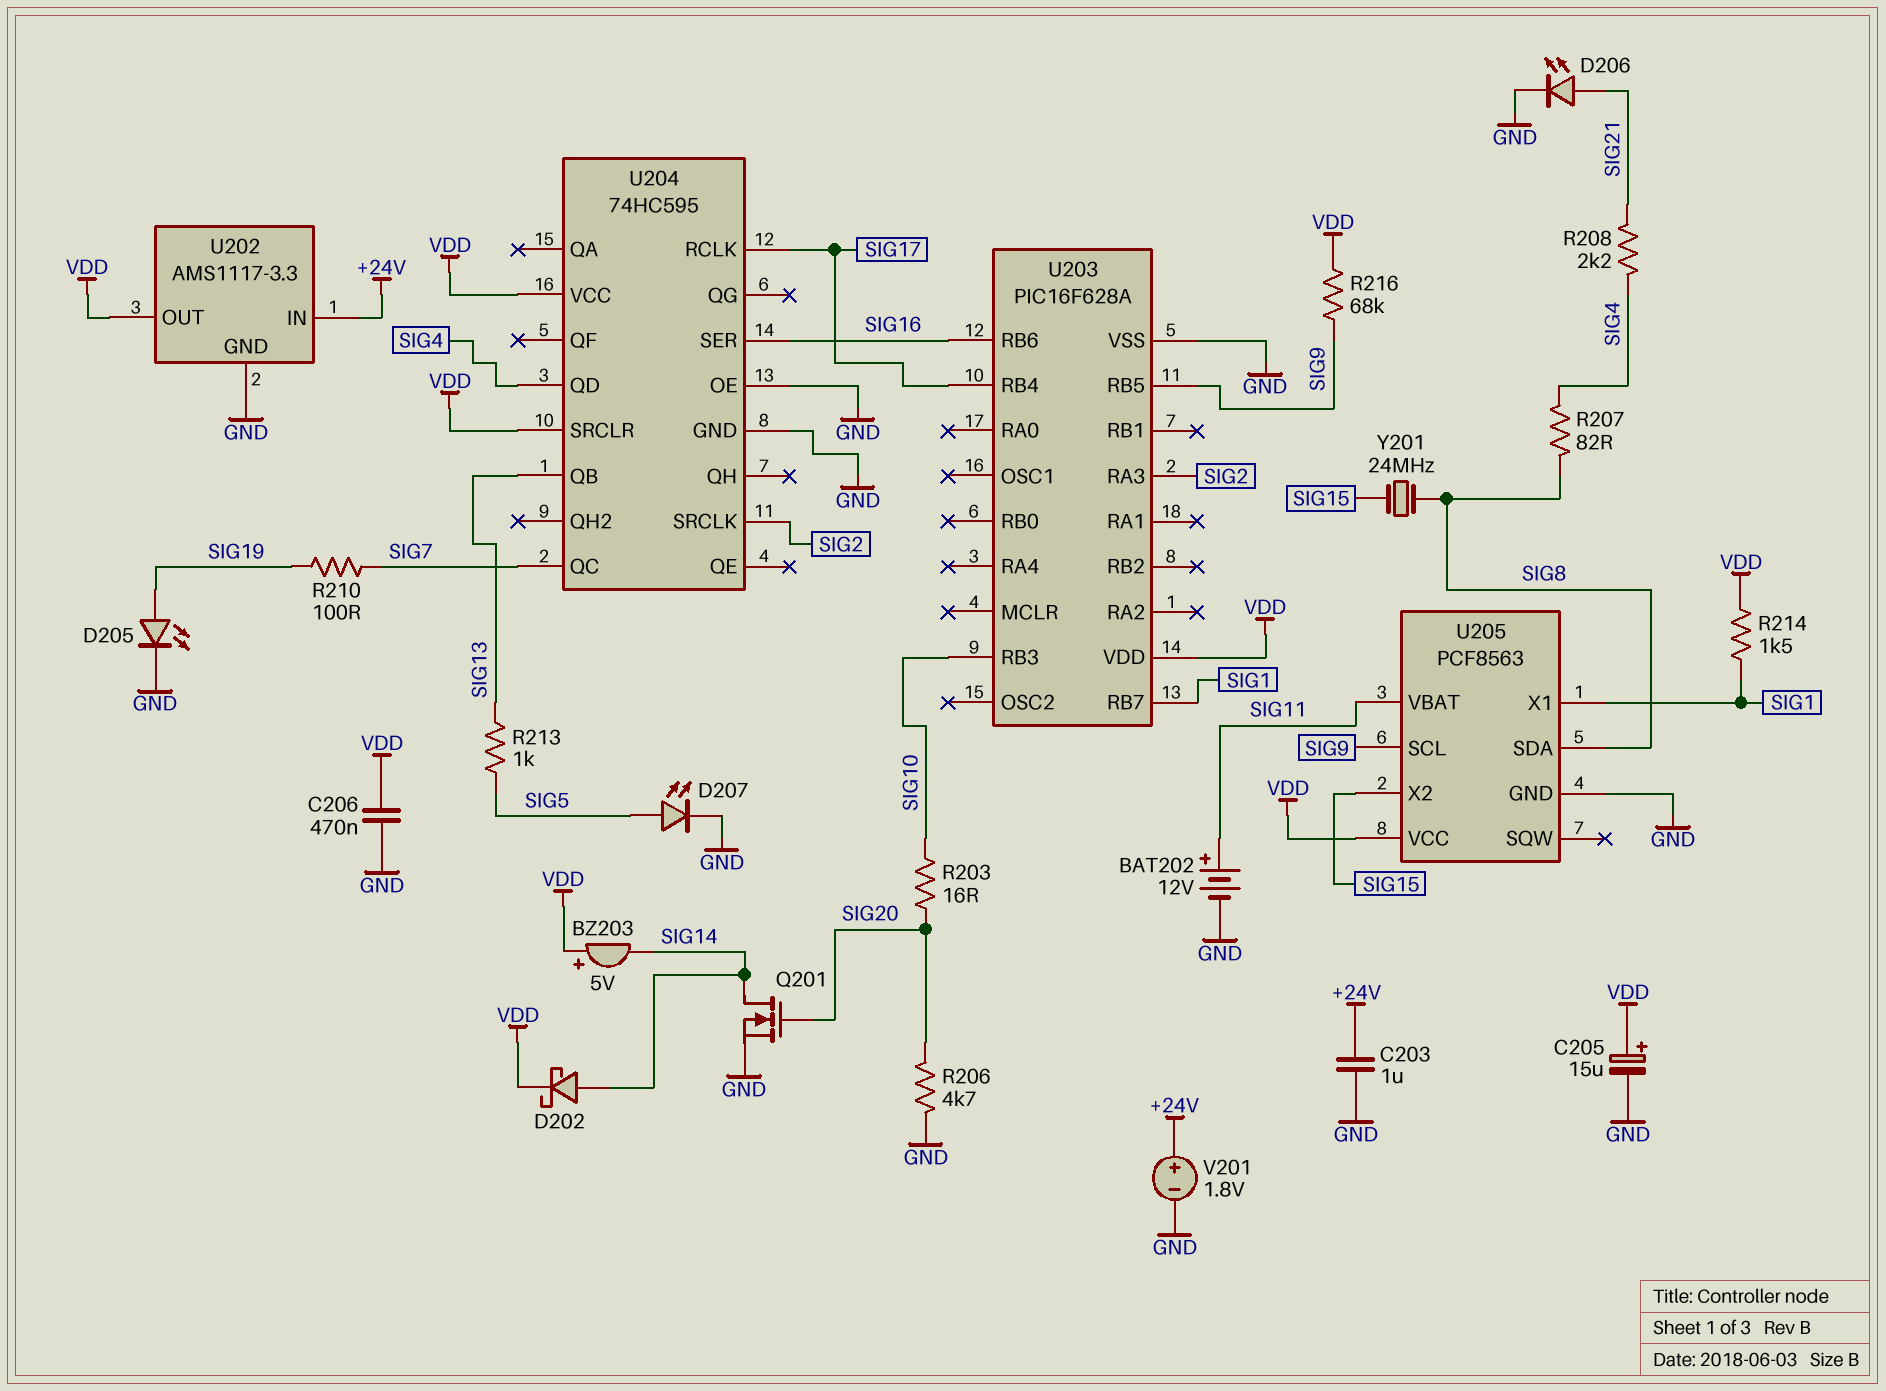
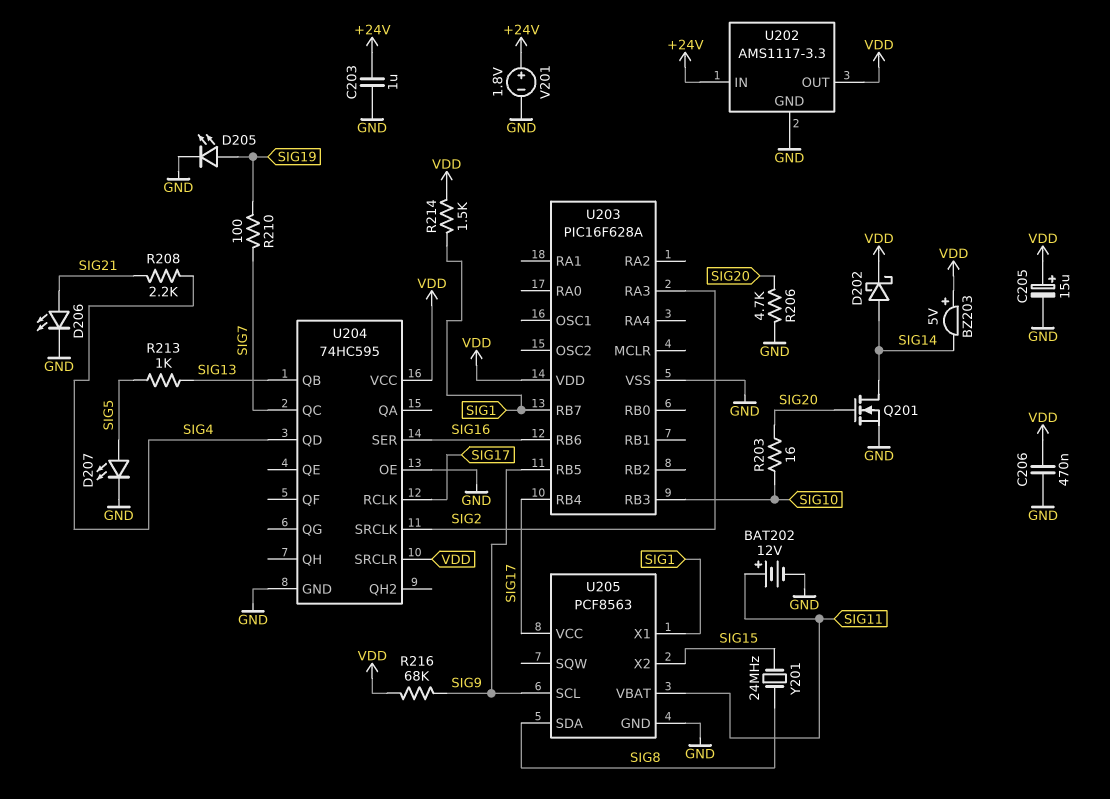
R207: 82 (SIG4, SIG8) -> none
U205 pin VCC: VDD -> SIG17

